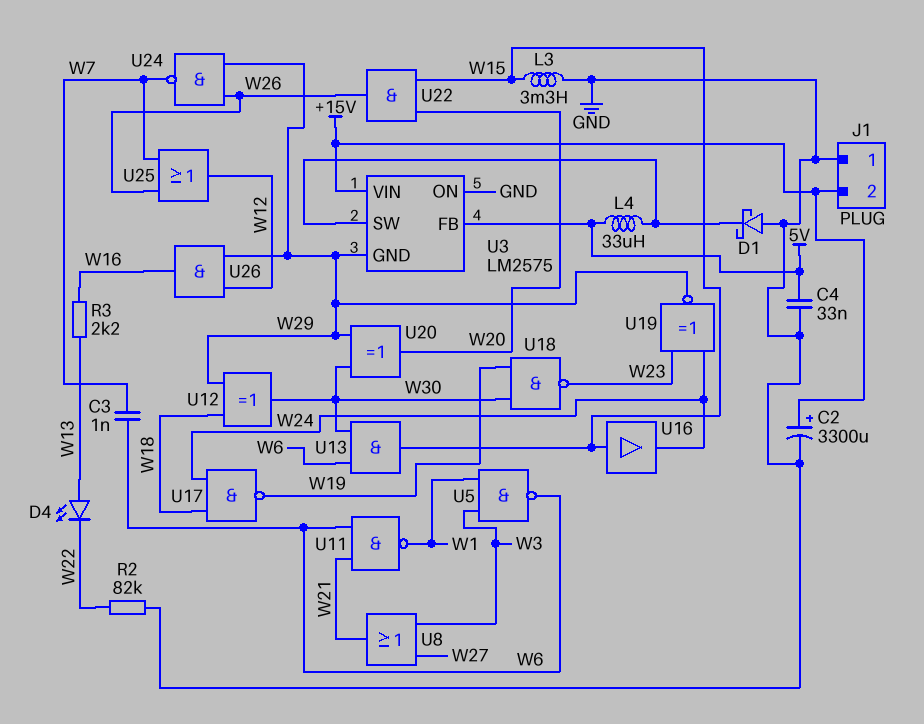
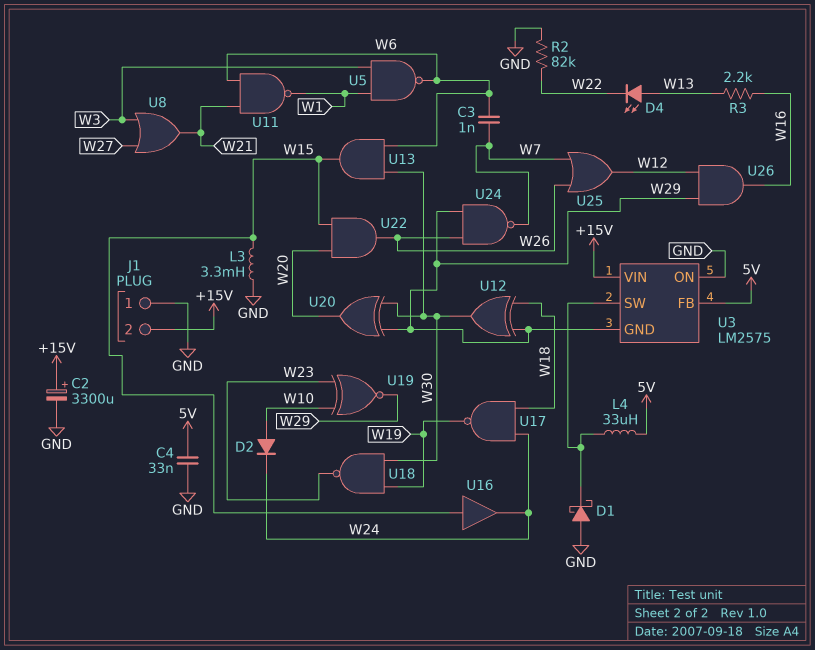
D2: none -> diode (A W10, K W24)
U19: XNOR (in W23, in W24, out W29) -> XNOR (in W10, in W23, out W29)

